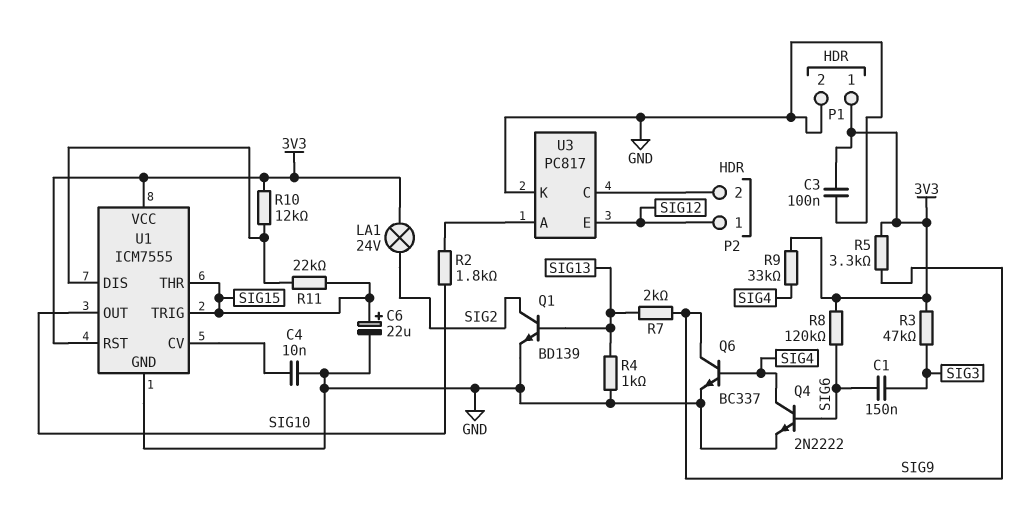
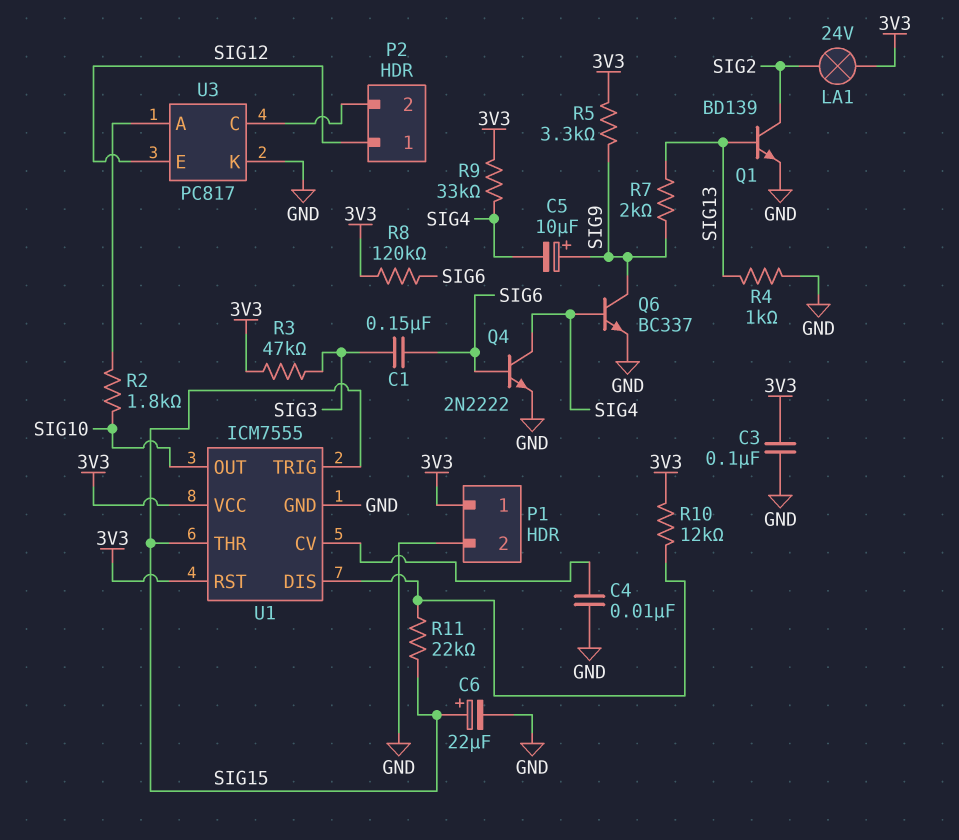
C5: none -> 10uF (plus SIG9, minus SIG4)

